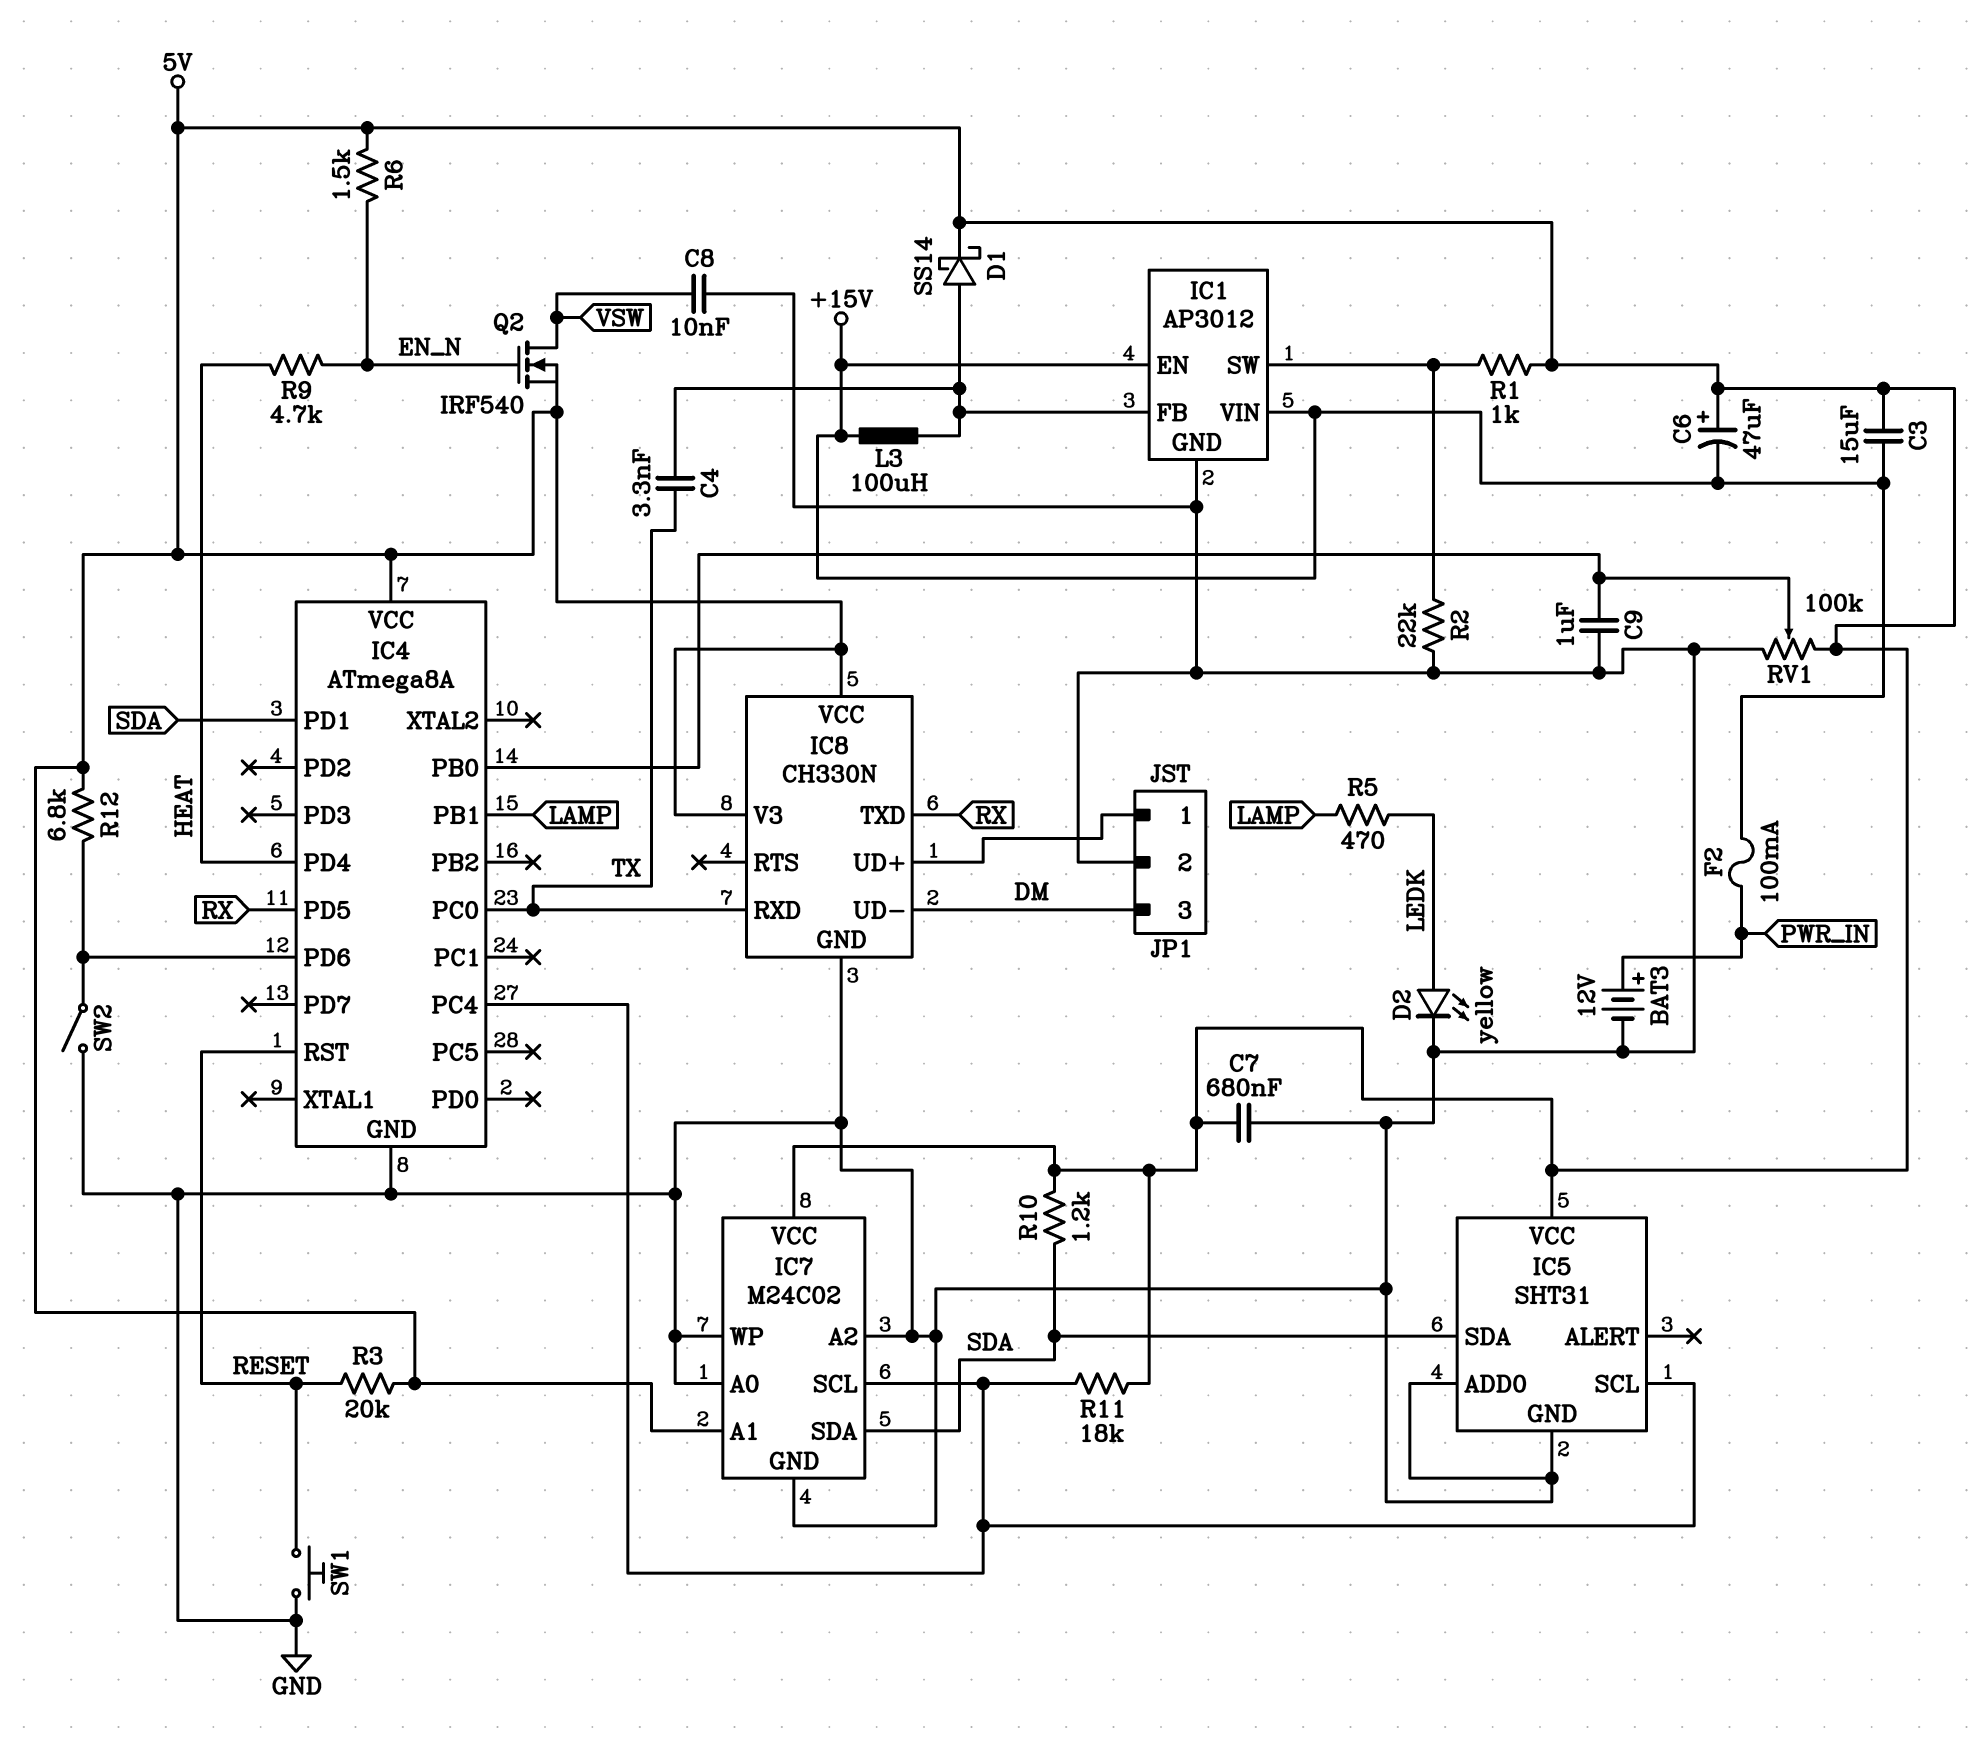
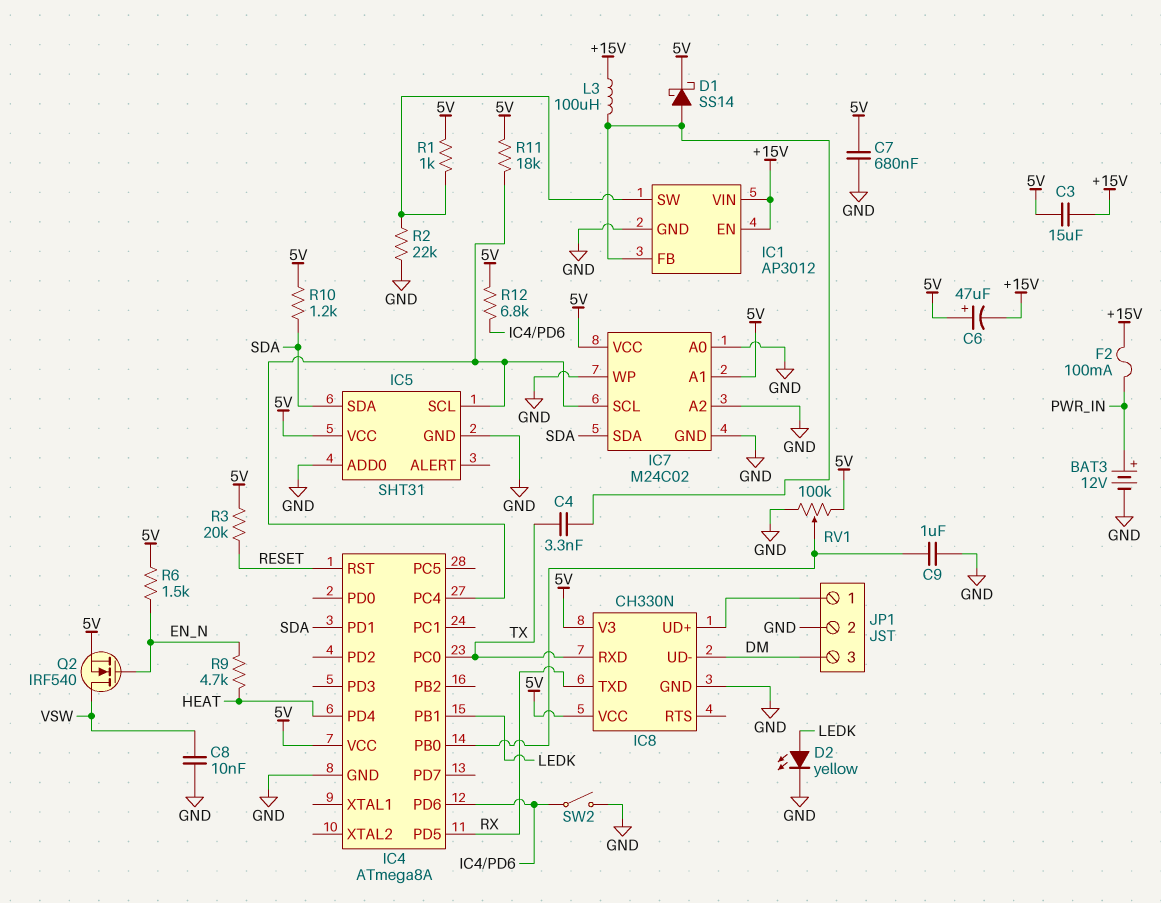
IC4 pin PB1: LAMP -> LEDK
R5: 470 (LAMP, LEDK) -> none
SW1: button (GND, RESET) -> none

